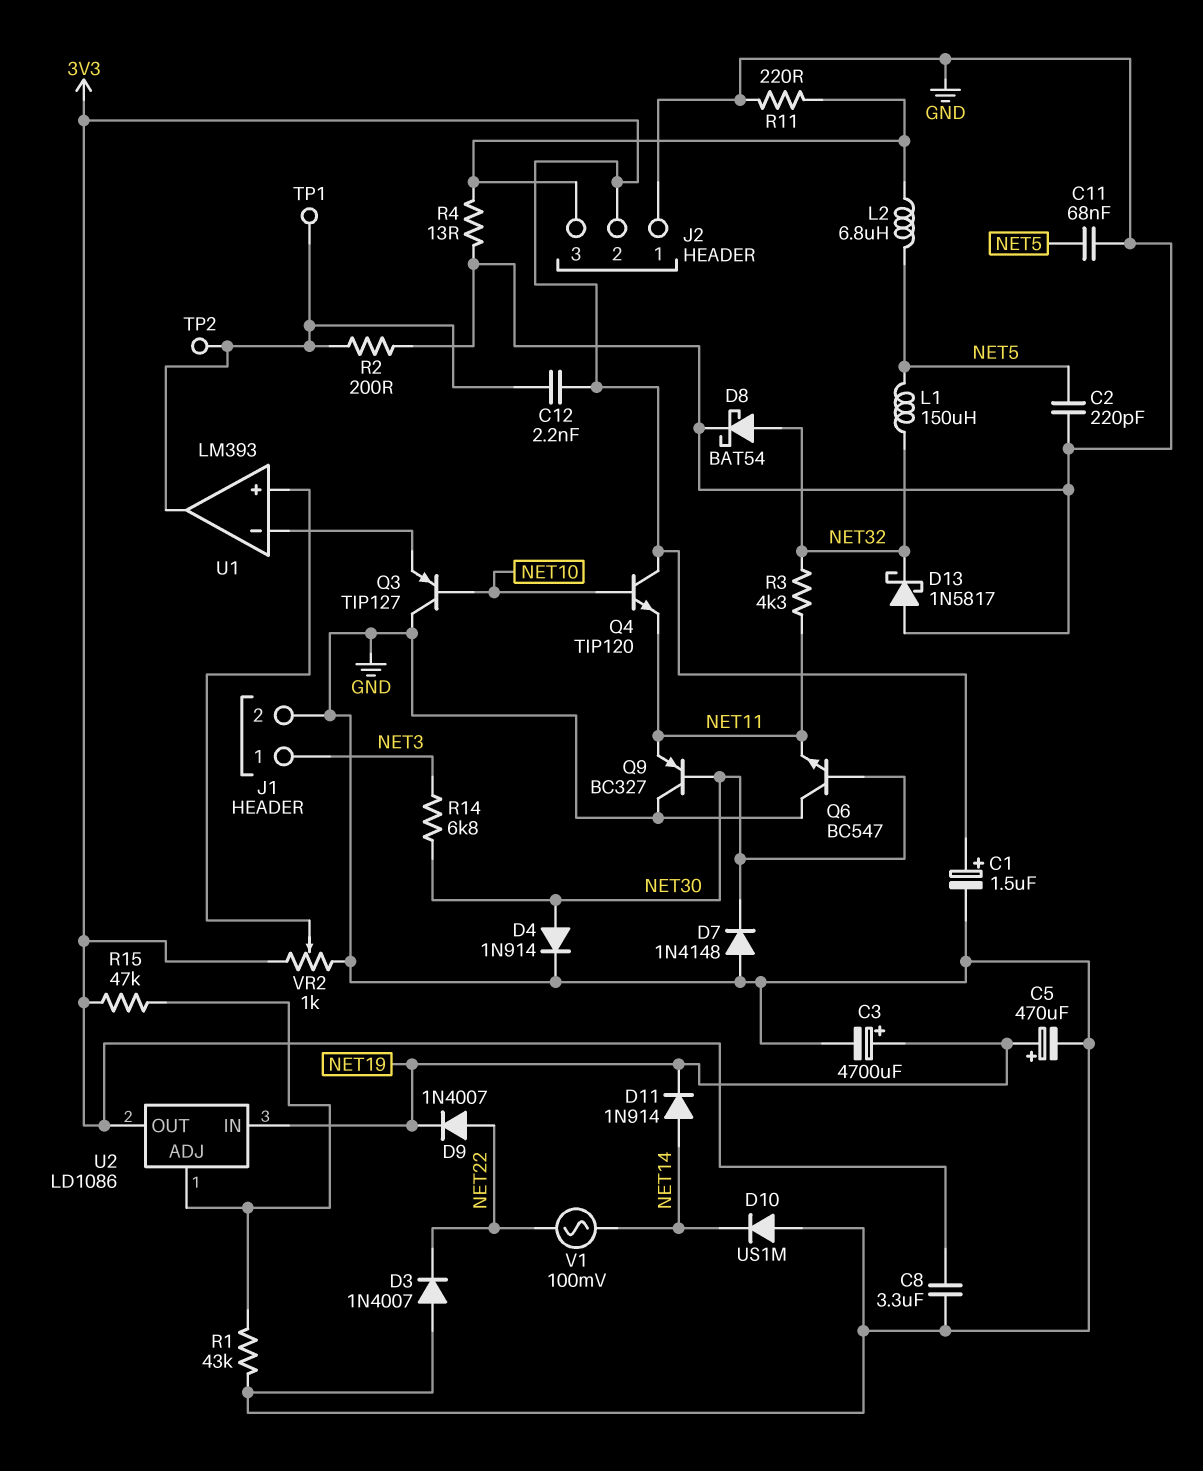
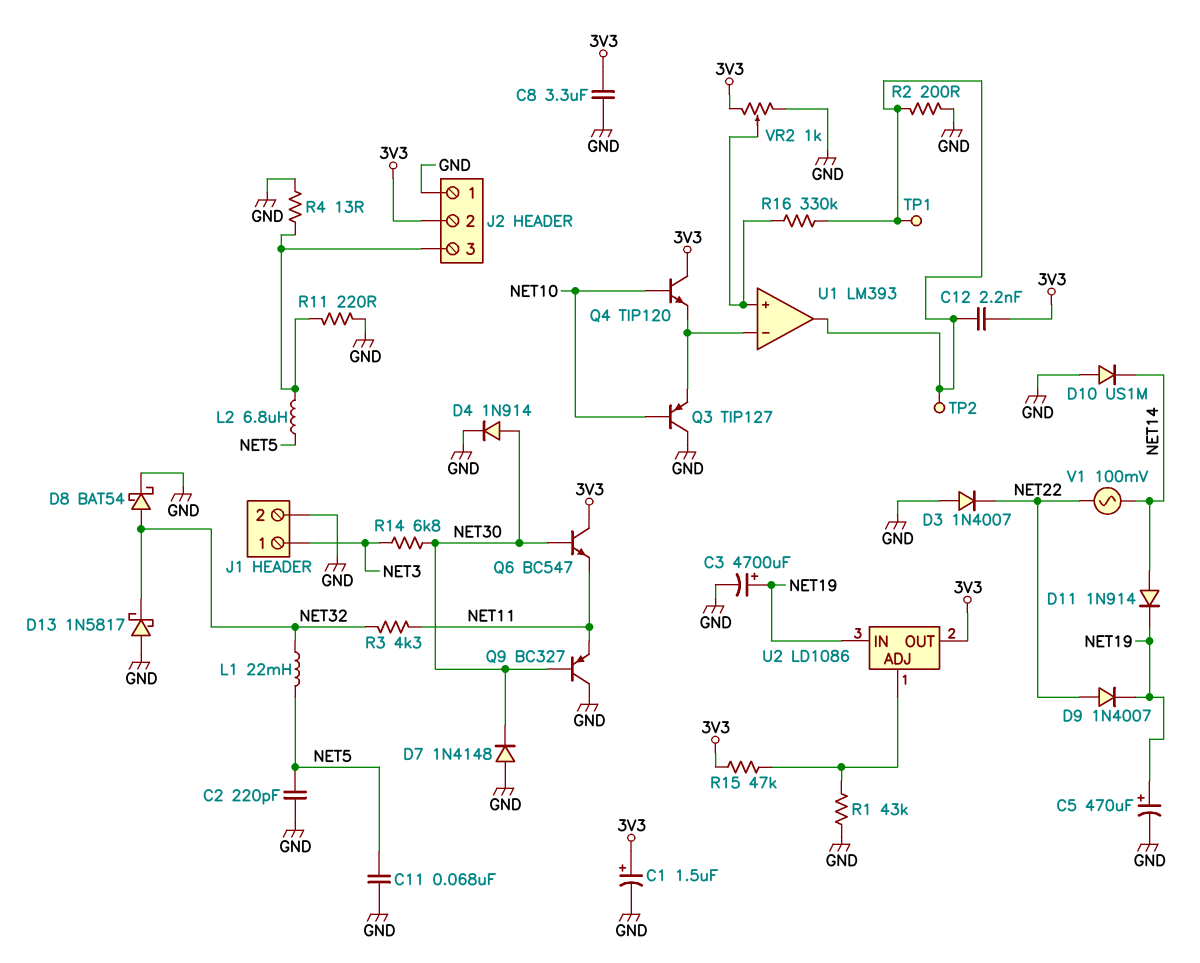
L1: 150uH (NET5, NET32) -> 22mH (NET5, NET32)
Q4: NPN TIP120 (B NET10, C 3V3, E NET11) -> NPN TIP120 (B NET10, C 3V3, E U1/in-)
Q6: NPN BC547 (B NET30, C GND, E NET11) -> NPN BC547 (B NET30, C 3V3, E NET11)
R16: none -> 330k (U1/in+, U1/out)

